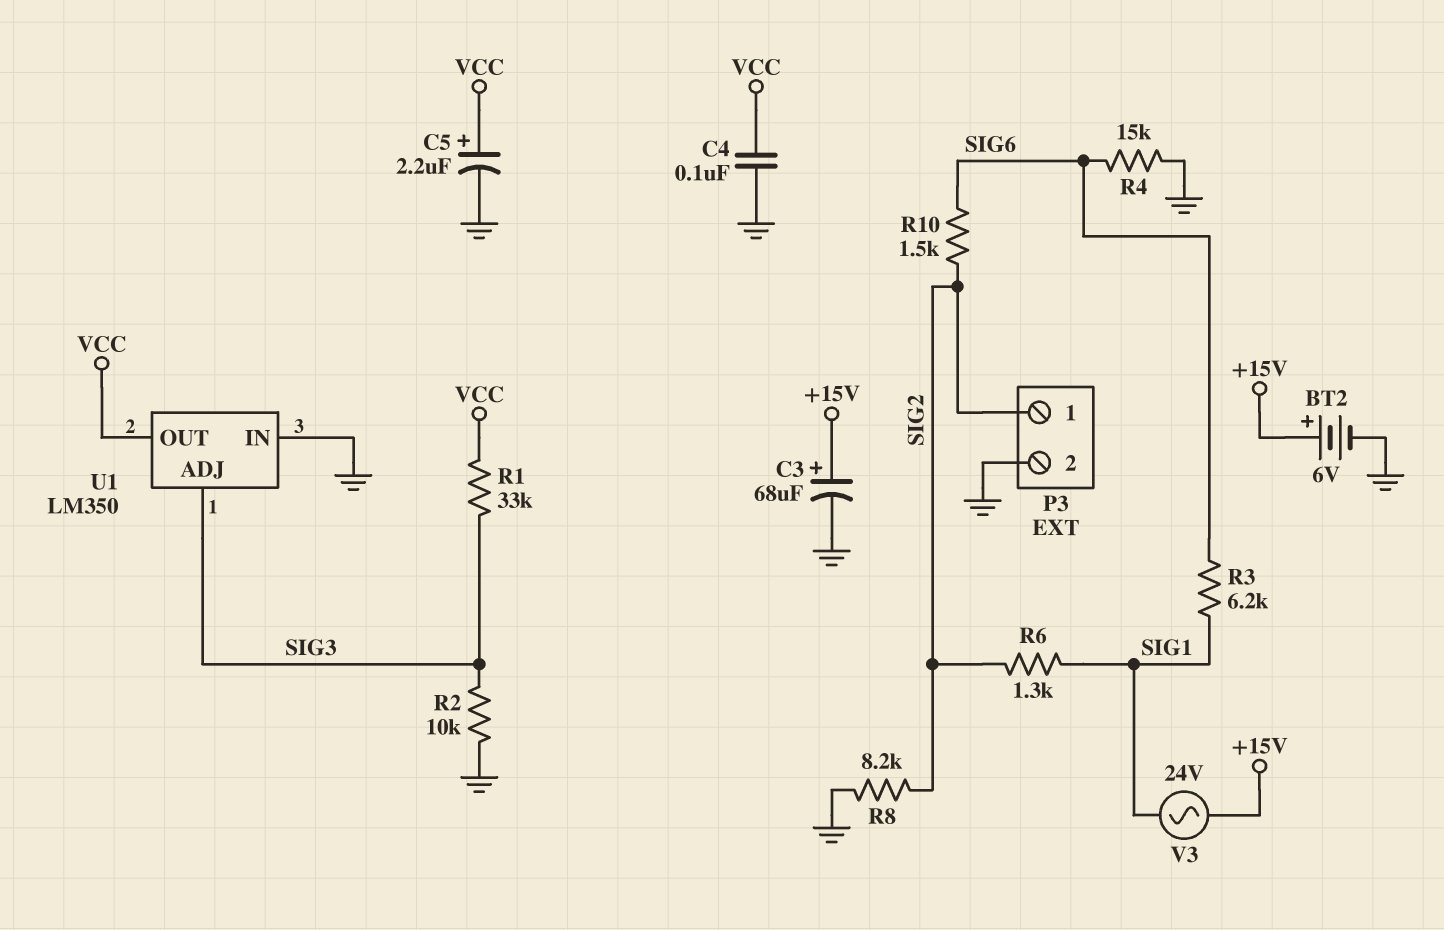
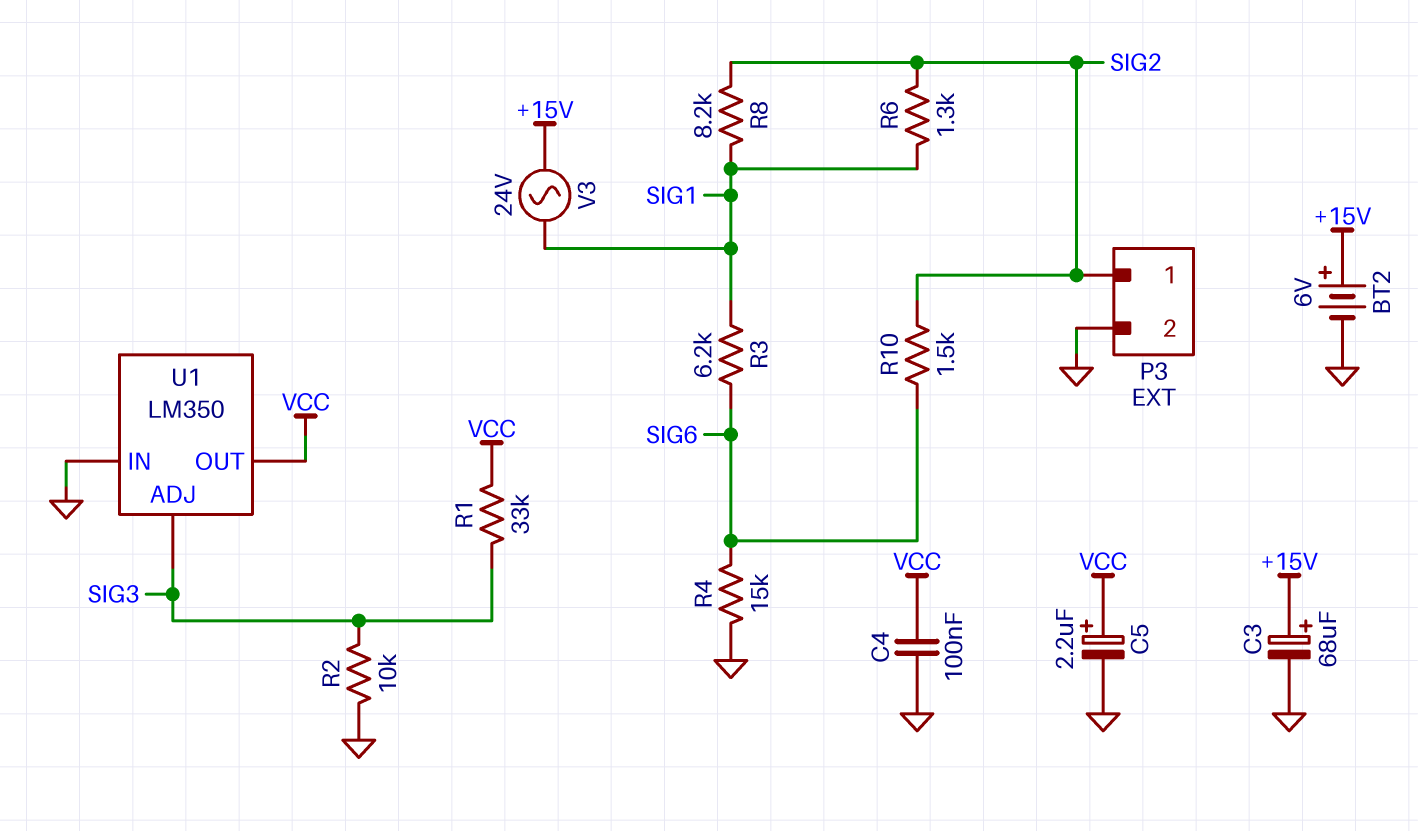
R8: 8.2k (GND, SIG2) -> 8.2k (SIG1, SIG2)

